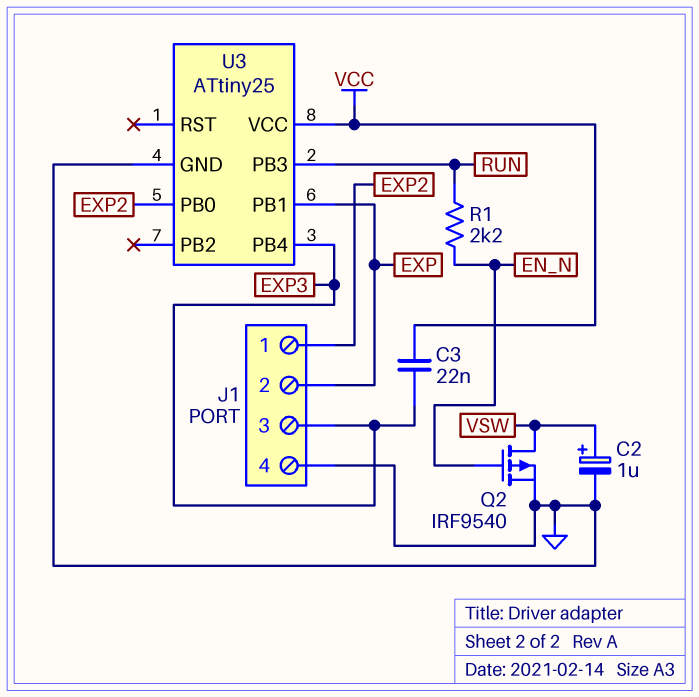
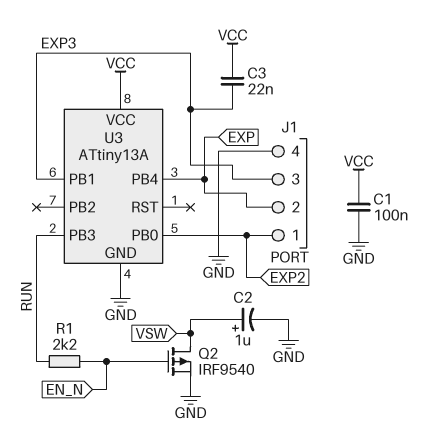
C1: none -> 100nF (GND, VCC)
U3: ATtiny25 -> ATtiny13A
U3 pin PB1: EXP -> EXP3
U3 pin PB4: EXP3 -> EXP

